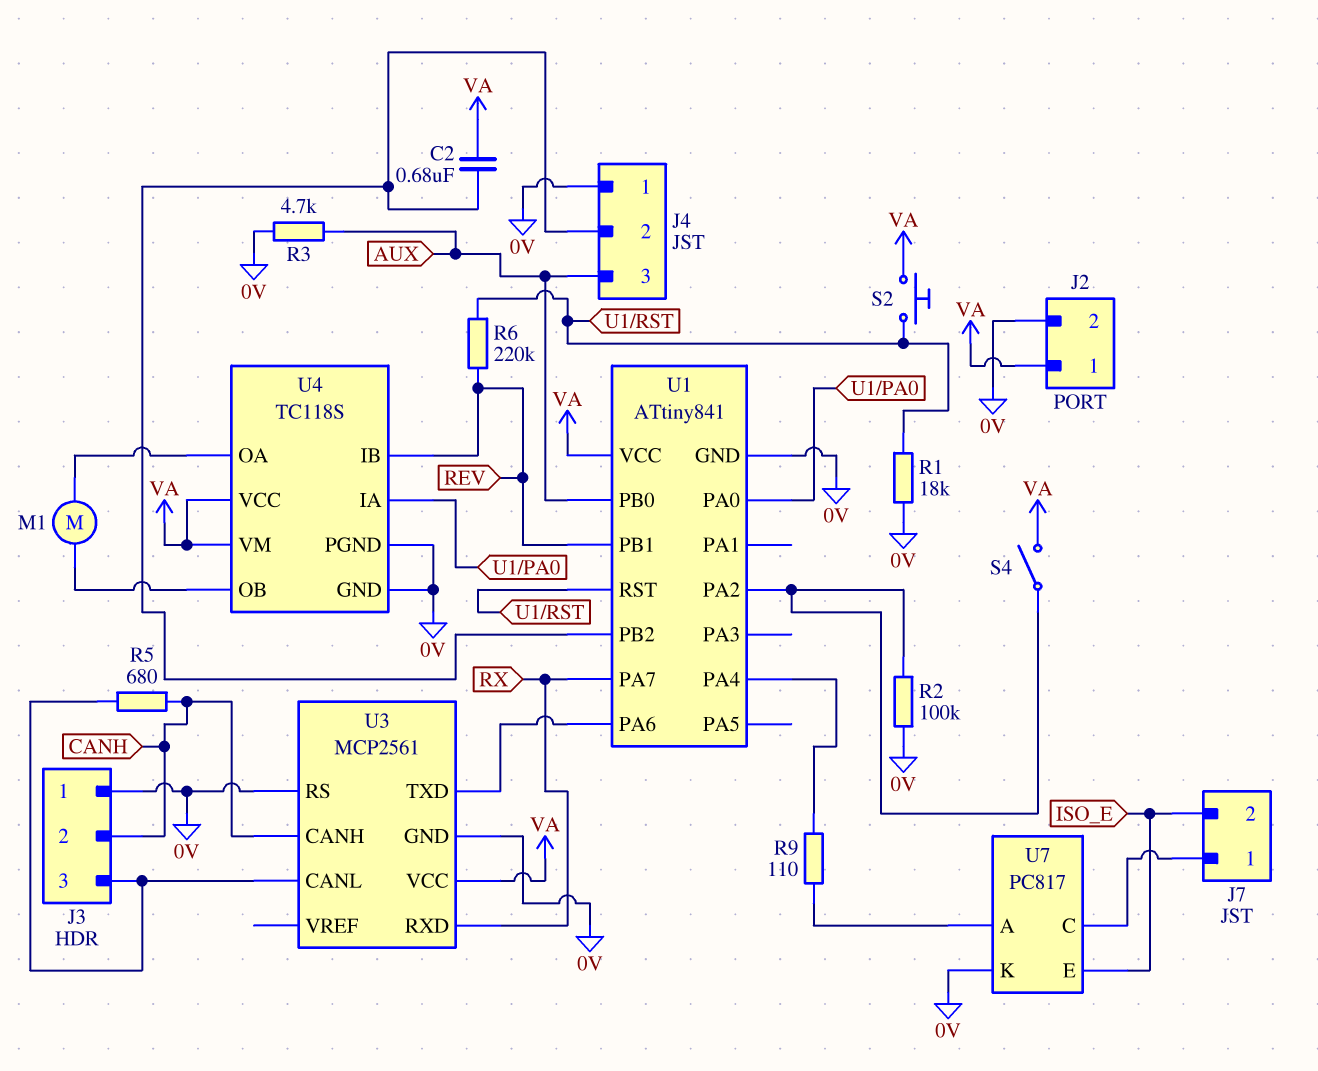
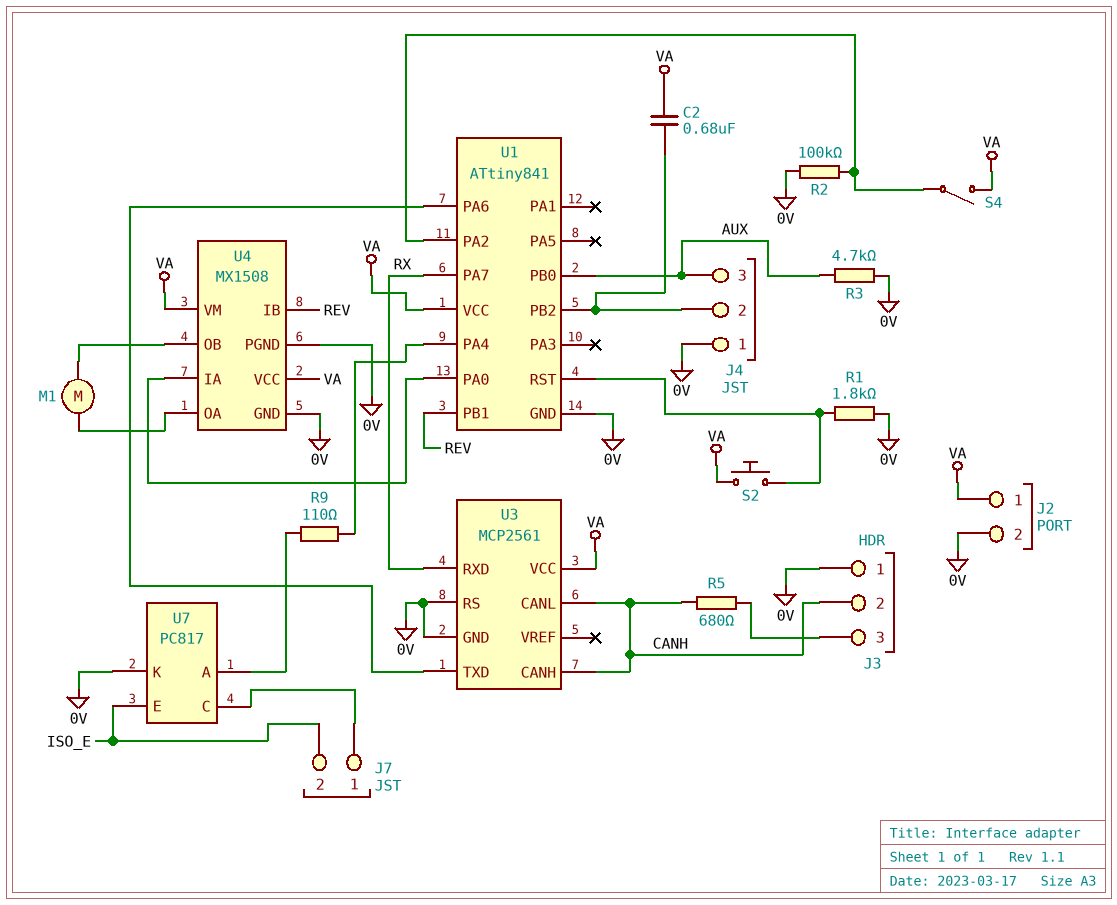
R1: 18k (0V, U1/RST) -> 1.8k (0V, U1/RST)
R6: 220k (REV, U1/RST) -> none
U3 pin CANL: J3/3 -> CANH
U4: TC118S -> MX1508

